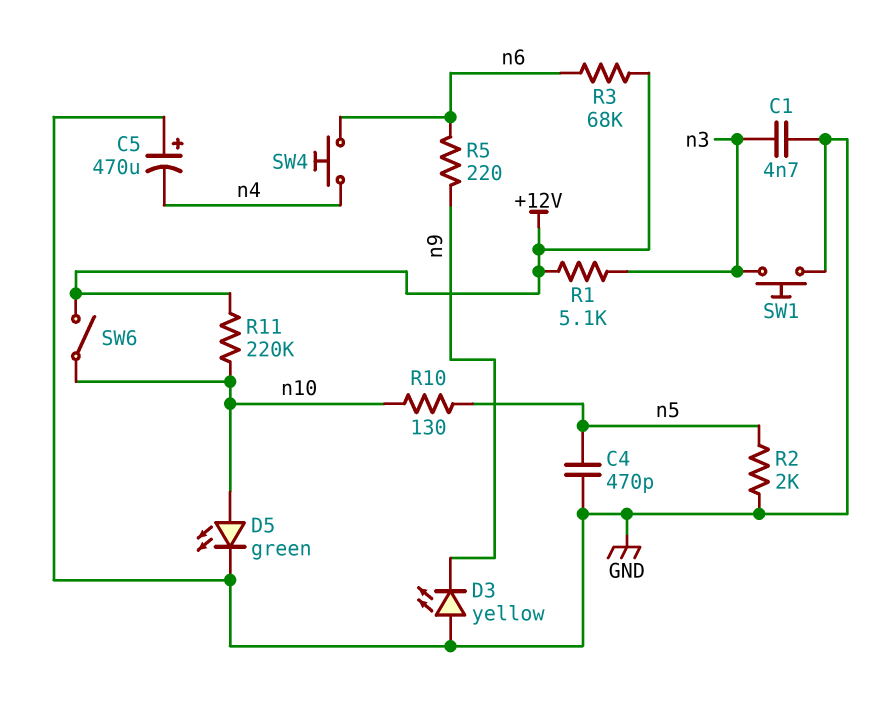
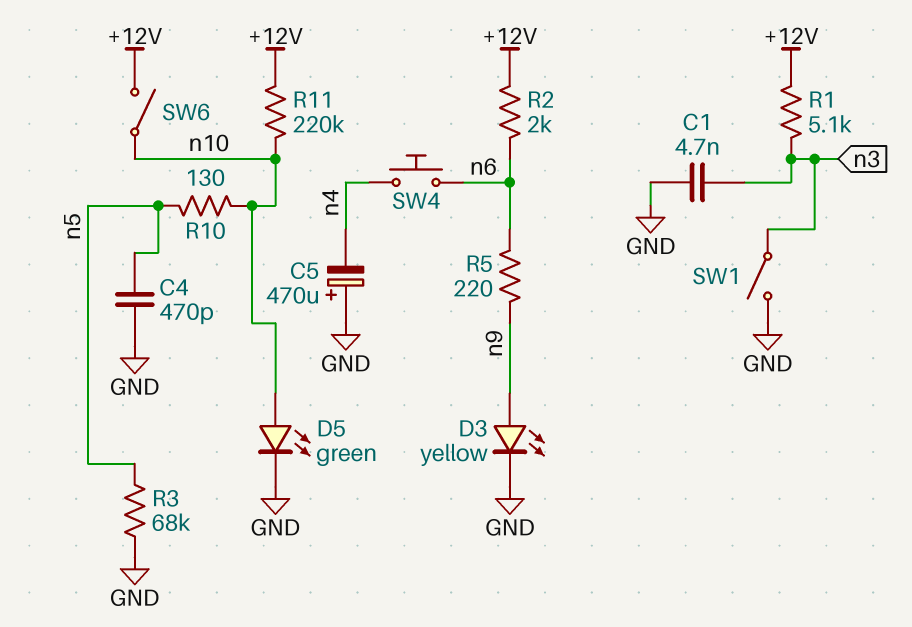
D3: LED yellow (A GND, K n9) -> LED yellow (A n9, K GND)
R2: 2k (GND, n5) -> 2k (+12V, n6)
R3: 68k (+12V, n6) -> 68k (GND, n5)
SW1: button (GND, n3) -> switch (GND, n3)

